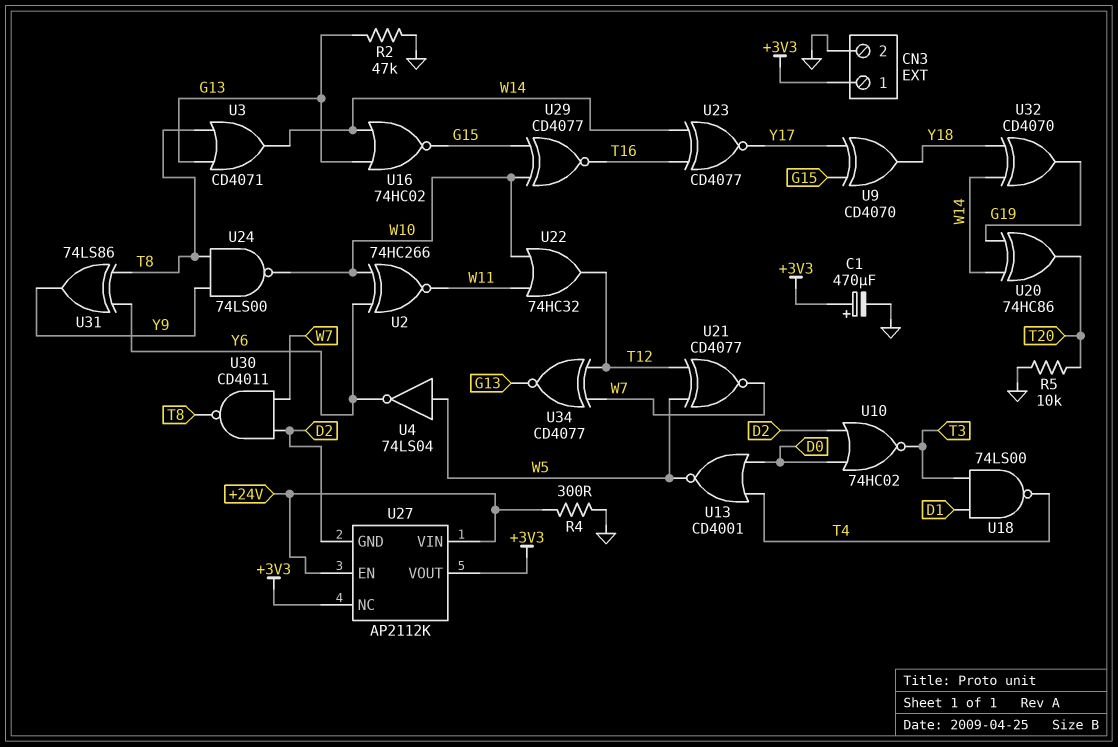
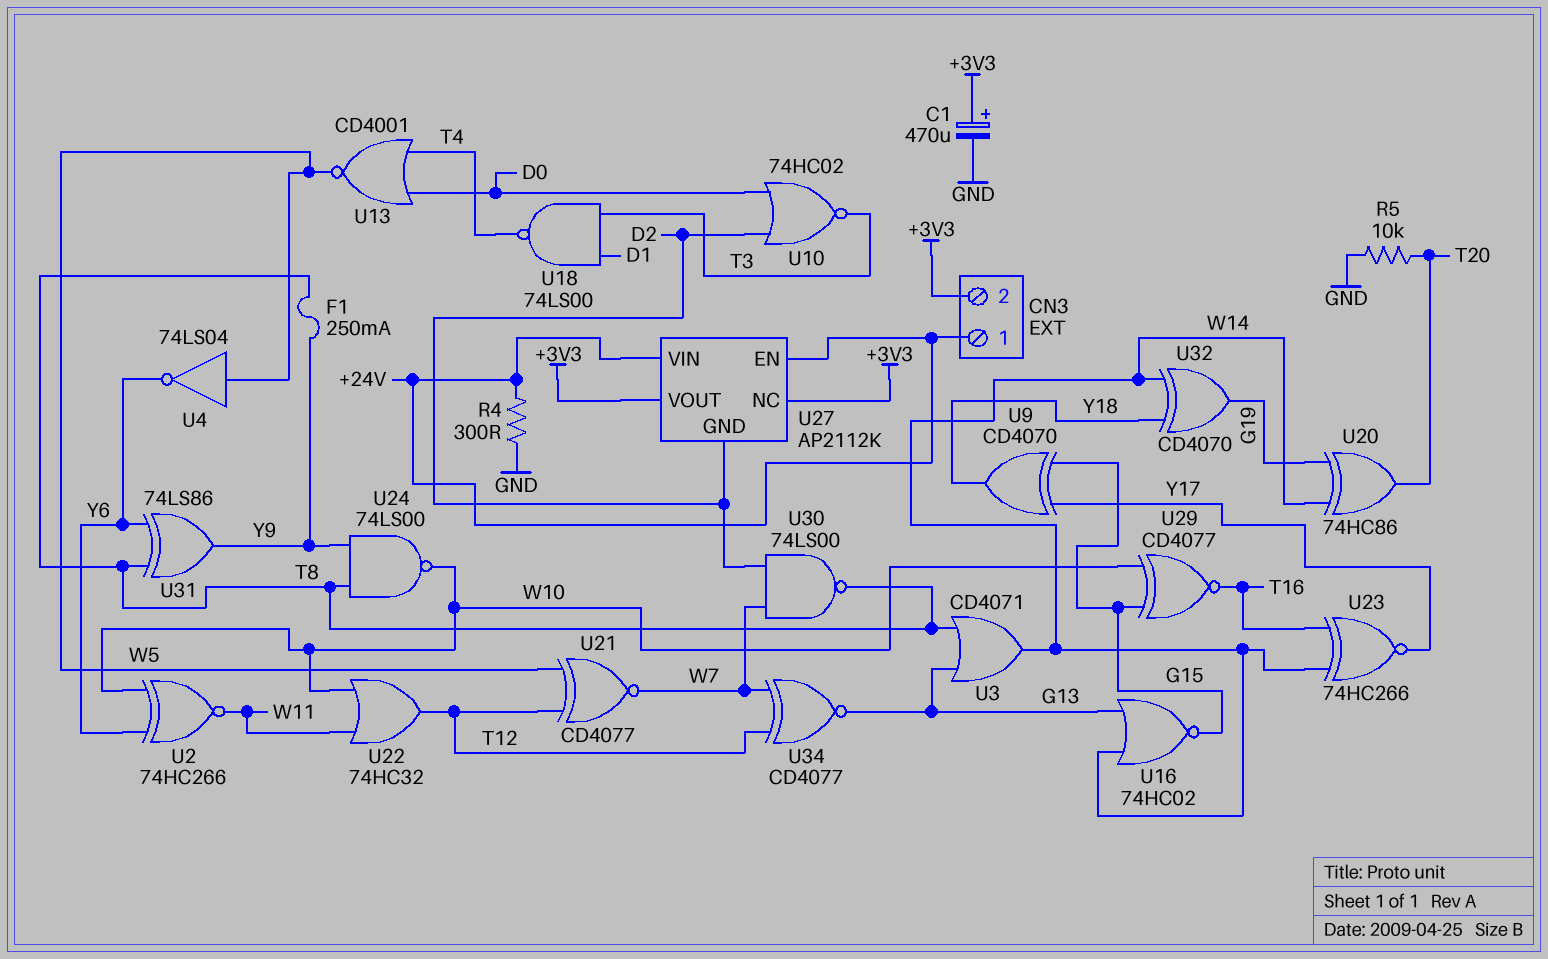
CN3 pin 1: +3V3 -> +24V
CN3 pin 2: GND -> +3V3
F1: none -> 250mA (T8, Y9)
R2: 47k (G13, GND) -> none
U23: XNOR CD4077 (in T16, in W14, out Y17) -> XNOR 74HC266 (in T16, in W14, out Y17)
U30: NAND CD4011 (in D2, in W7, out T8) -> NAND 74LS00 (in D2, in W7, out T8)

